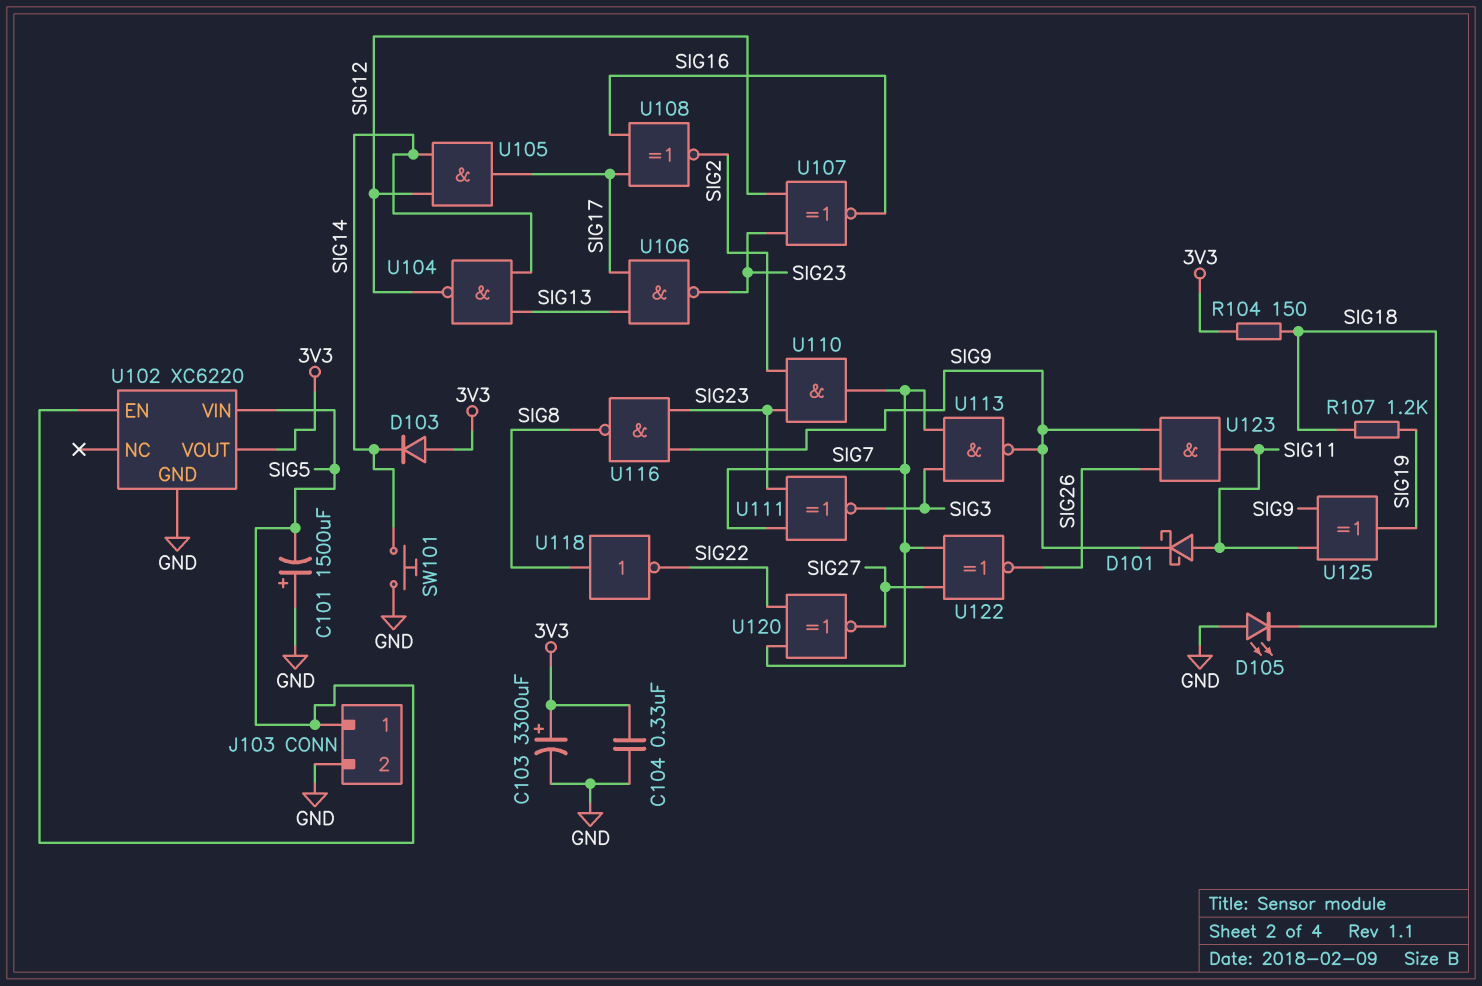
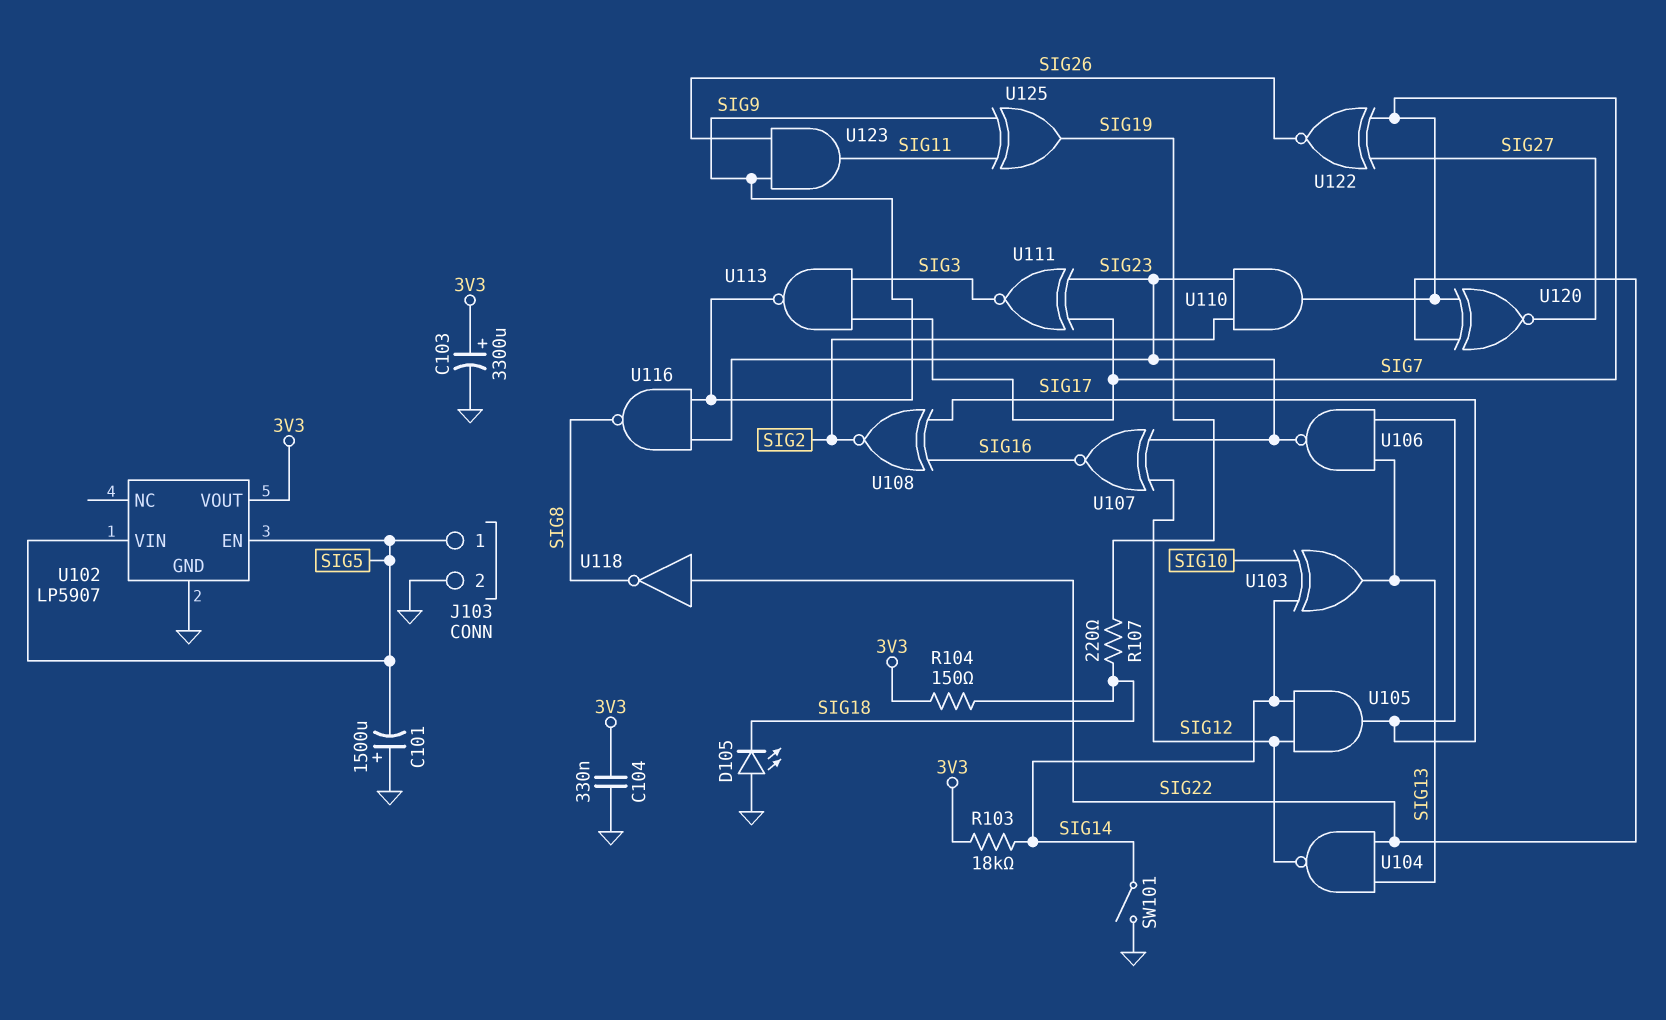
D101: schottky (A SIG11, K SIG9) -> none
D103: diode (A 3V3, K SIG14) -> none
R103: none -> 18k (3V3, SIG14)
R107: 1.2k (SIG18, SIG19) -> 220 (SIG18, SIG19)
SW101: button (GND, SIG14) -> switch (GND, SIG14)
U102: XC6220 -> LP5907
U103: none -> XOR (in SIG10, in SIG14, out SIG13)
U104: NAND (in SIG13, in SIG14, out SIG12) -> NAND (in SIG13, in SIG22, out SIG12)
U118: NOT (in SIG8, out SIG22) -> NOT (in SIG22, out SIG8)

